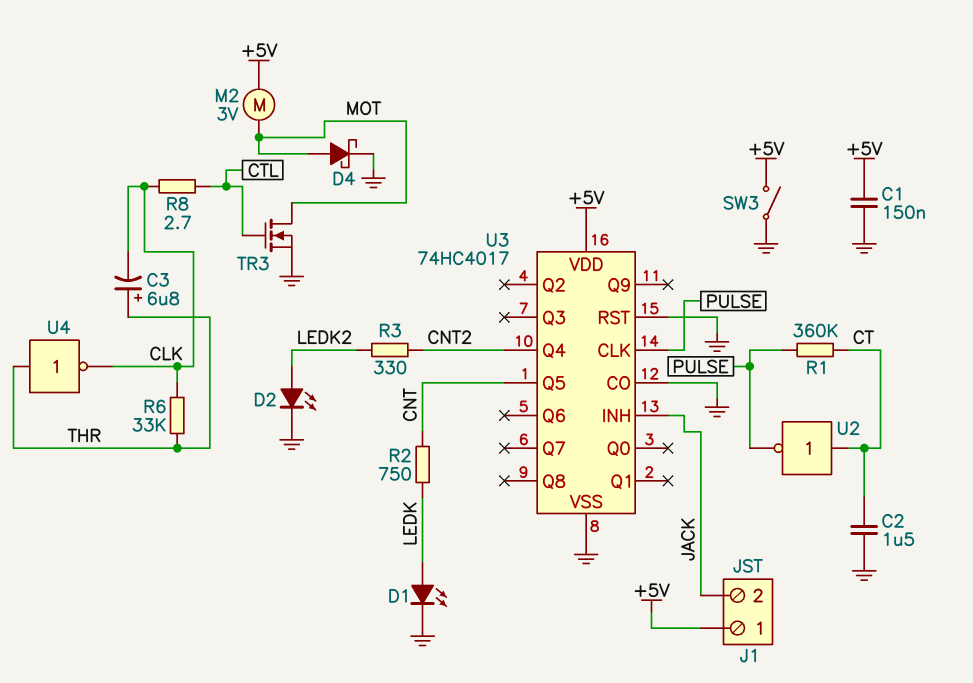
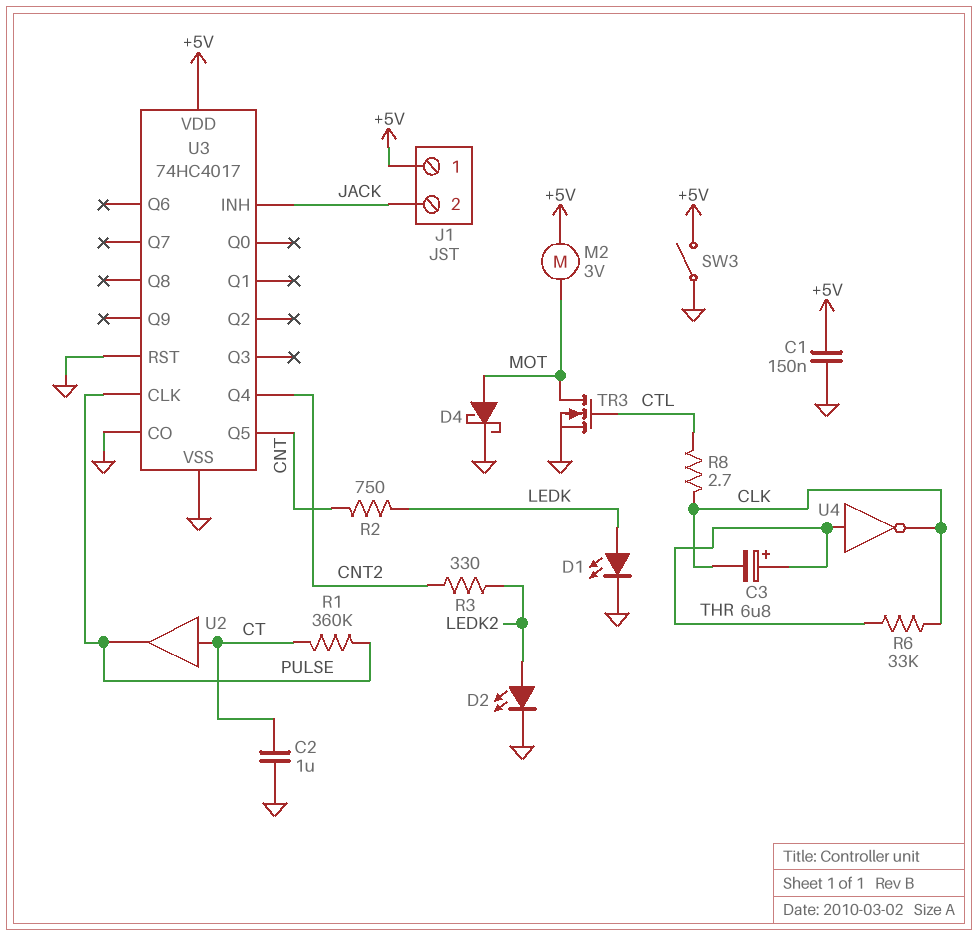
C2: 1.5uF (CT, GND) -> 1uF (CT, GND)
U2: NOT (in CT, out PULSE) -> buffer (in CT, out PULSE)

